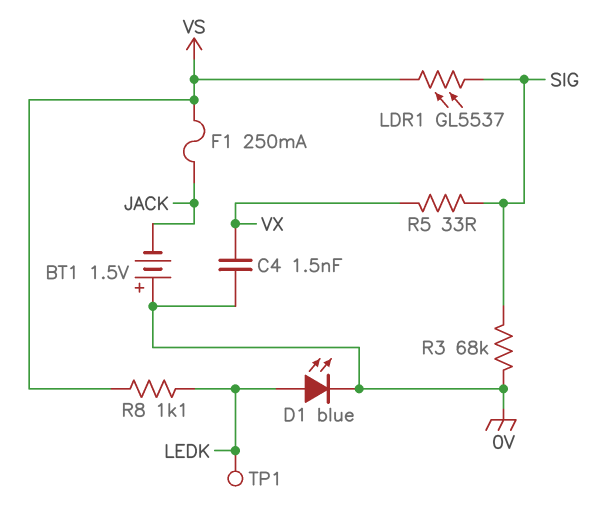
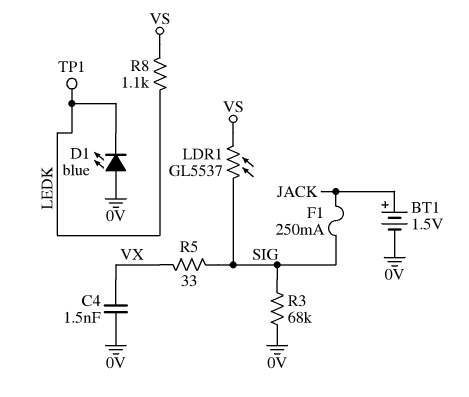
BT1: 1.5V (plus 0V, minus JACK) -> 1.5V (plus JACK, minus 0V)
D1: LED blue (A LEDK, K 0V) -> LED blue (A 0V, K LEDK)
F1: 250mA (JACK, VS) -> 250mA (JACK, SIG)

